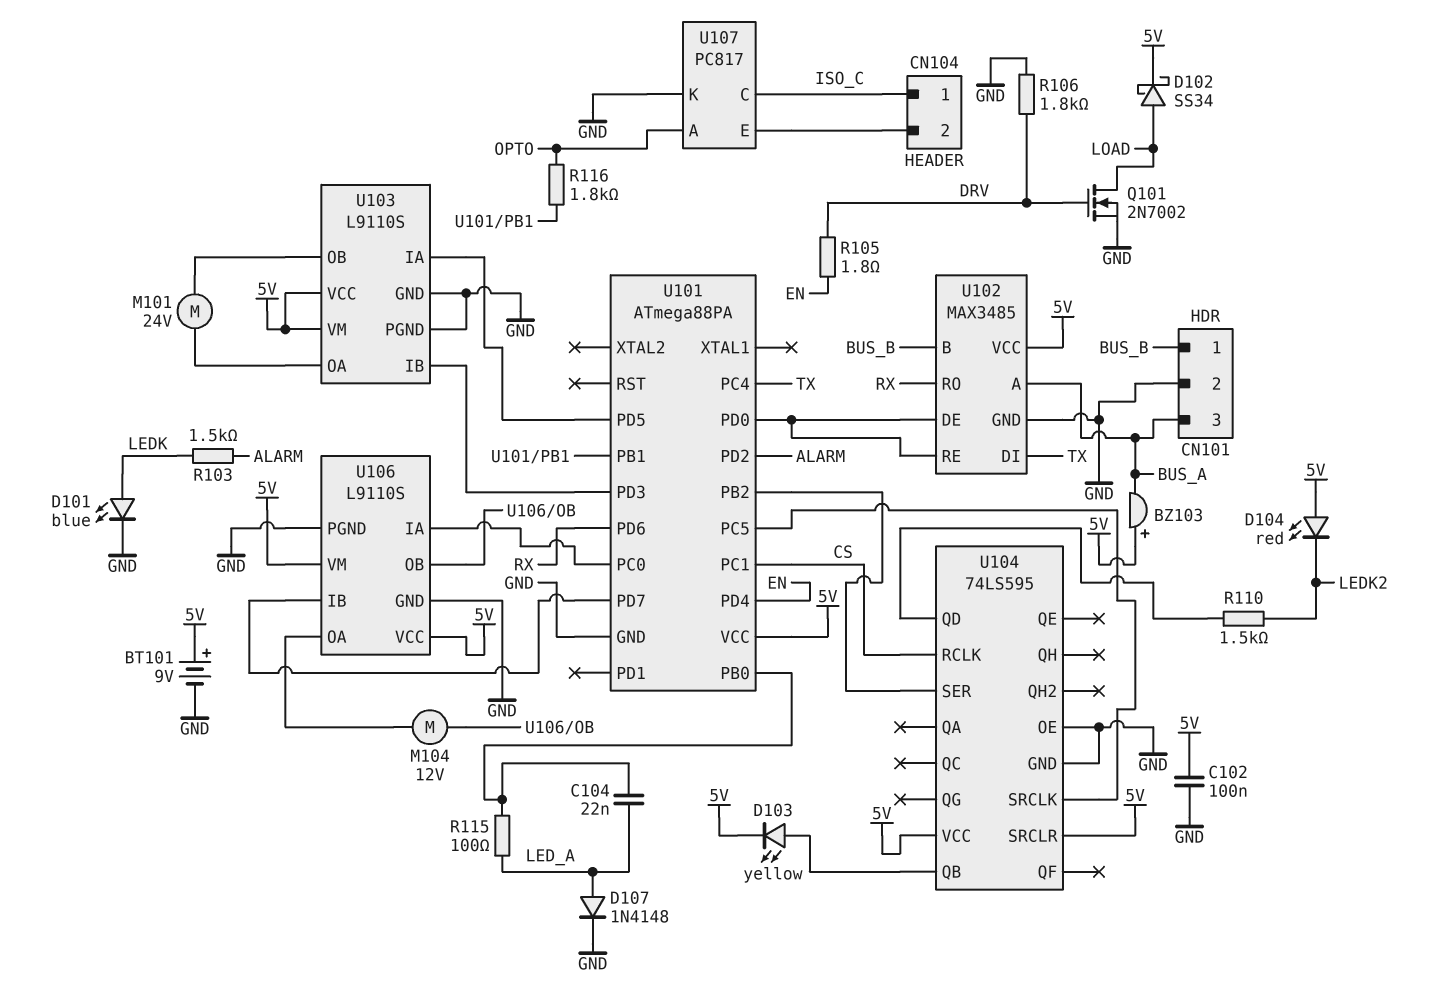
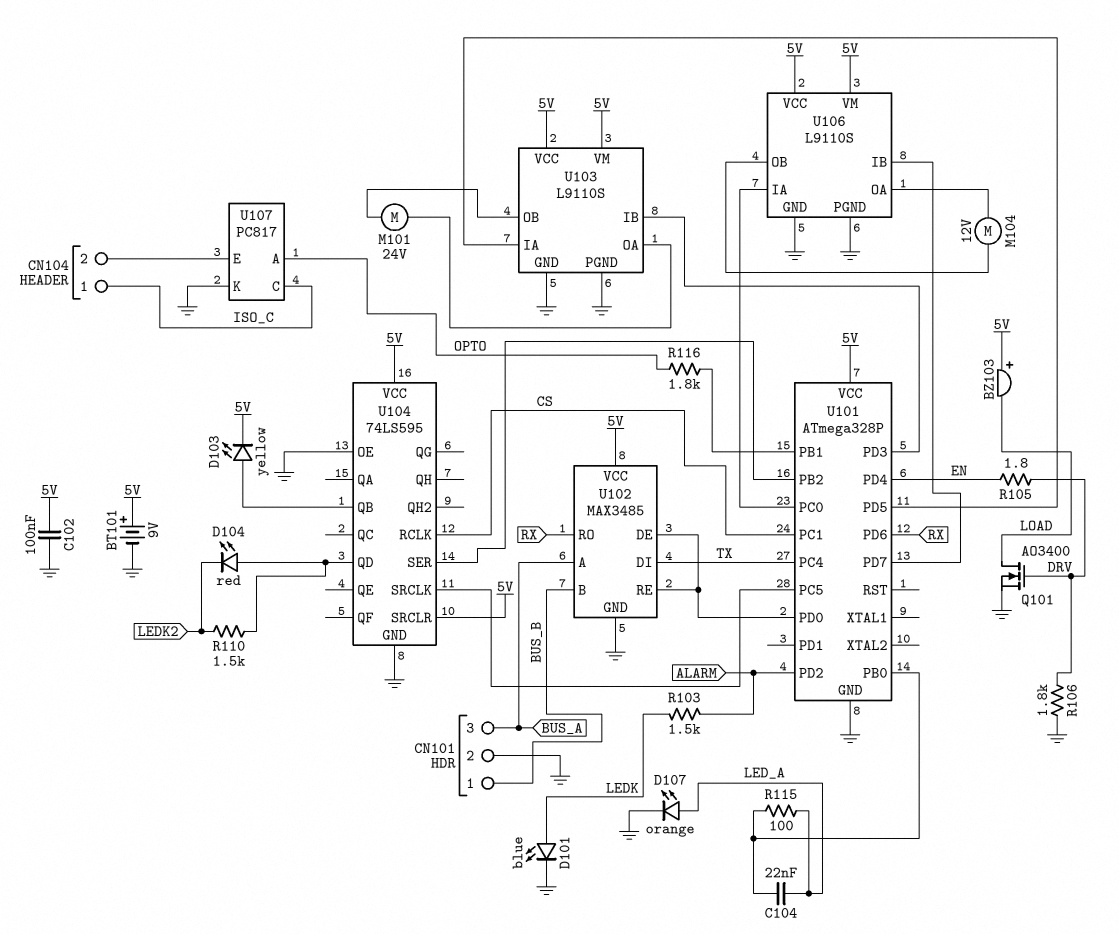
BZ103: buzzer (plus 5V, minus BUS_A) -> buzzer (plus 5V, minus LOAD)
D102: schottky SS34 (A LOAD, K 5V) -> none
D104: LED red (A 5V, K LEDK2) -> LED red (A U104/QD, K LEDK2)
D107: diode 1N4148 (A LED_A, K GND) -> LED orange (A LED_A, K GND)
Q101: NMOS 2N7002 (G DRV, D LOAD, S GND) -> NMOS AO3400 (G DRV, D LOAD, S GND)
U101: ATmega88PA -> ATmega328P

